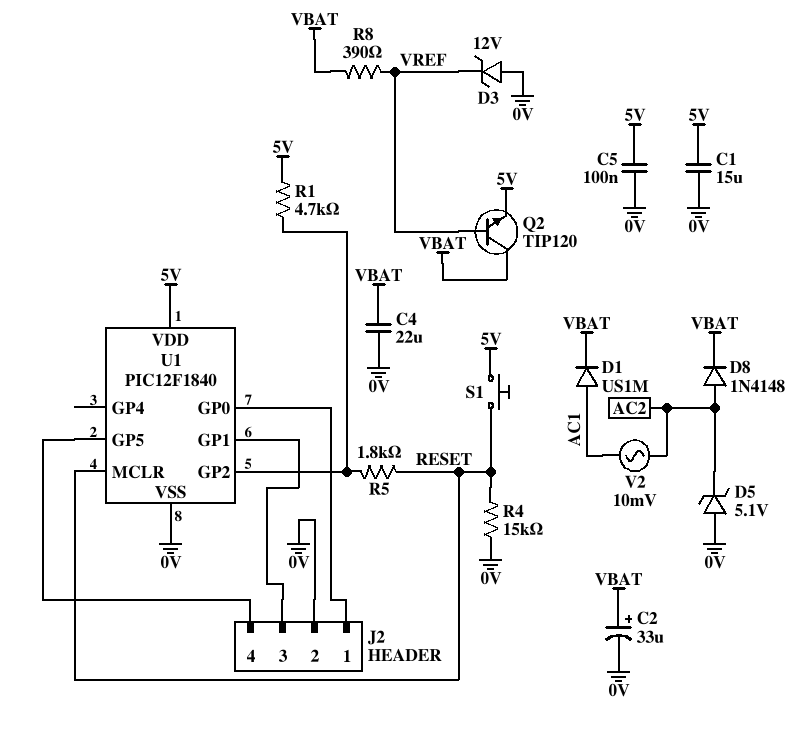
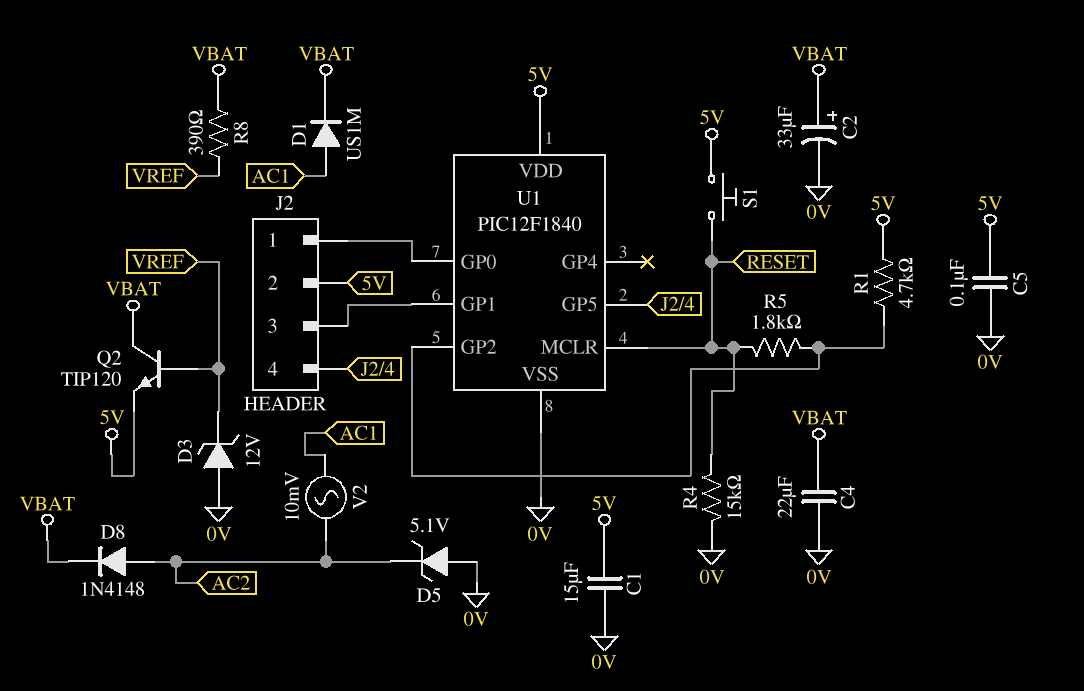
J2 pin 2: 0V -> 5V

